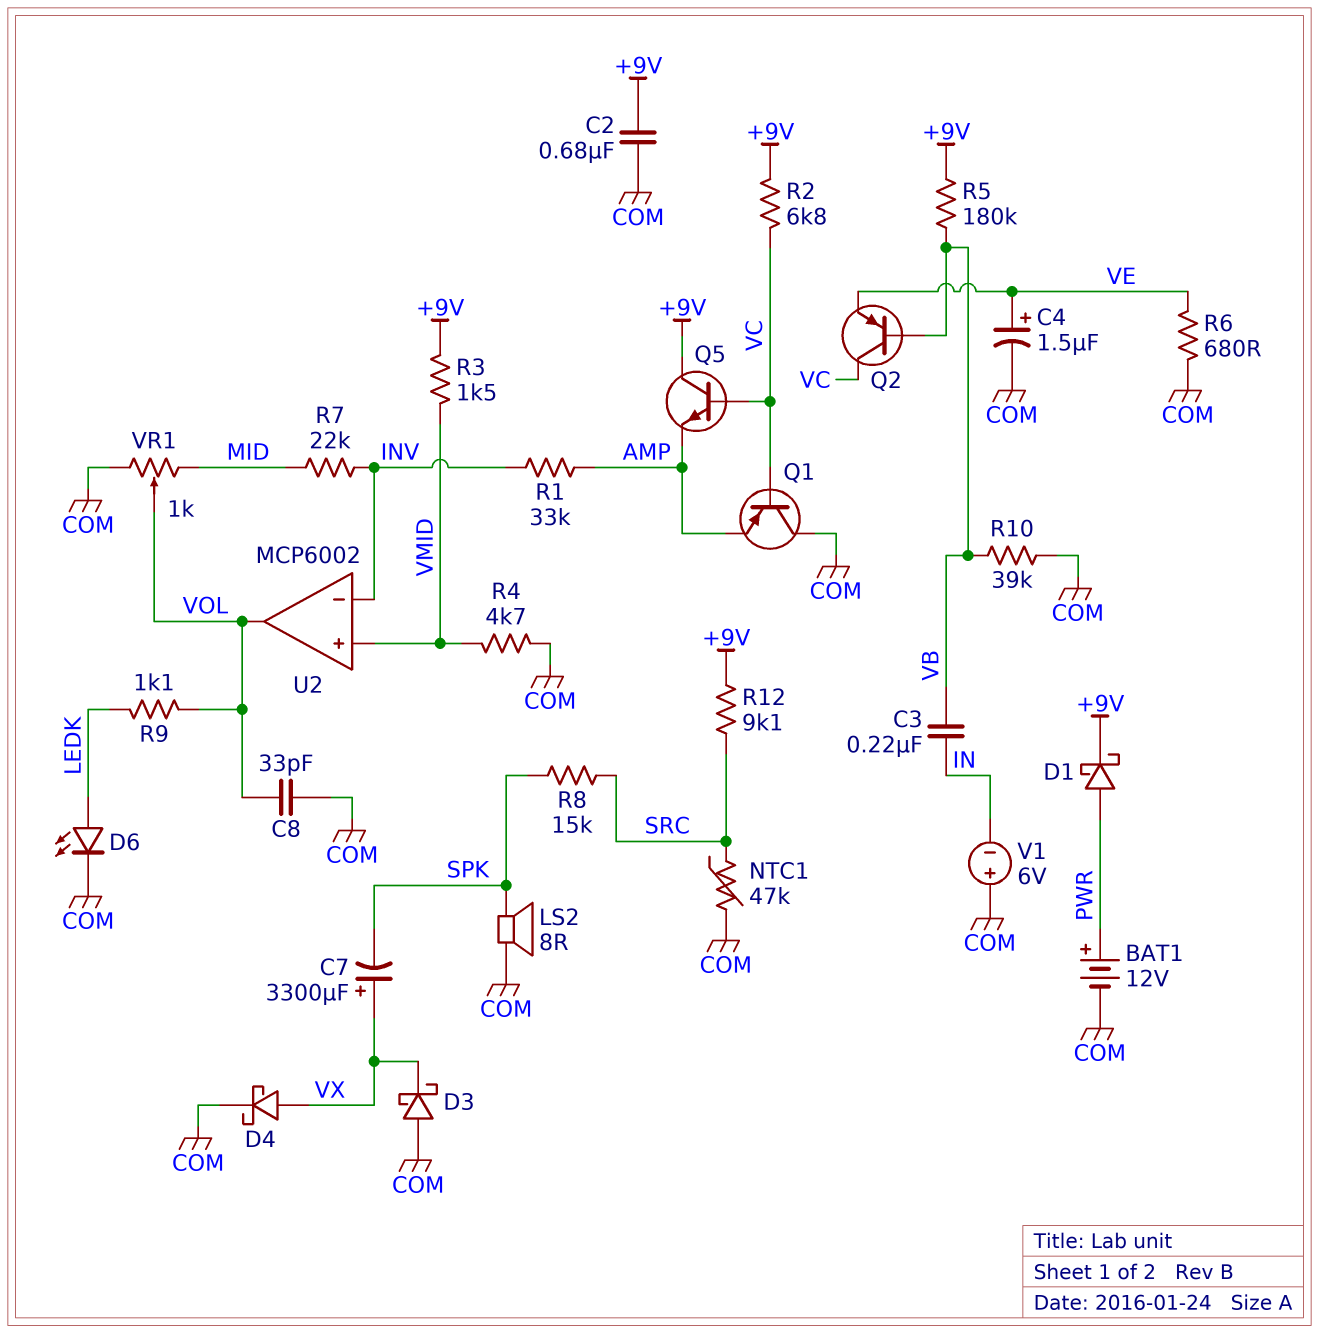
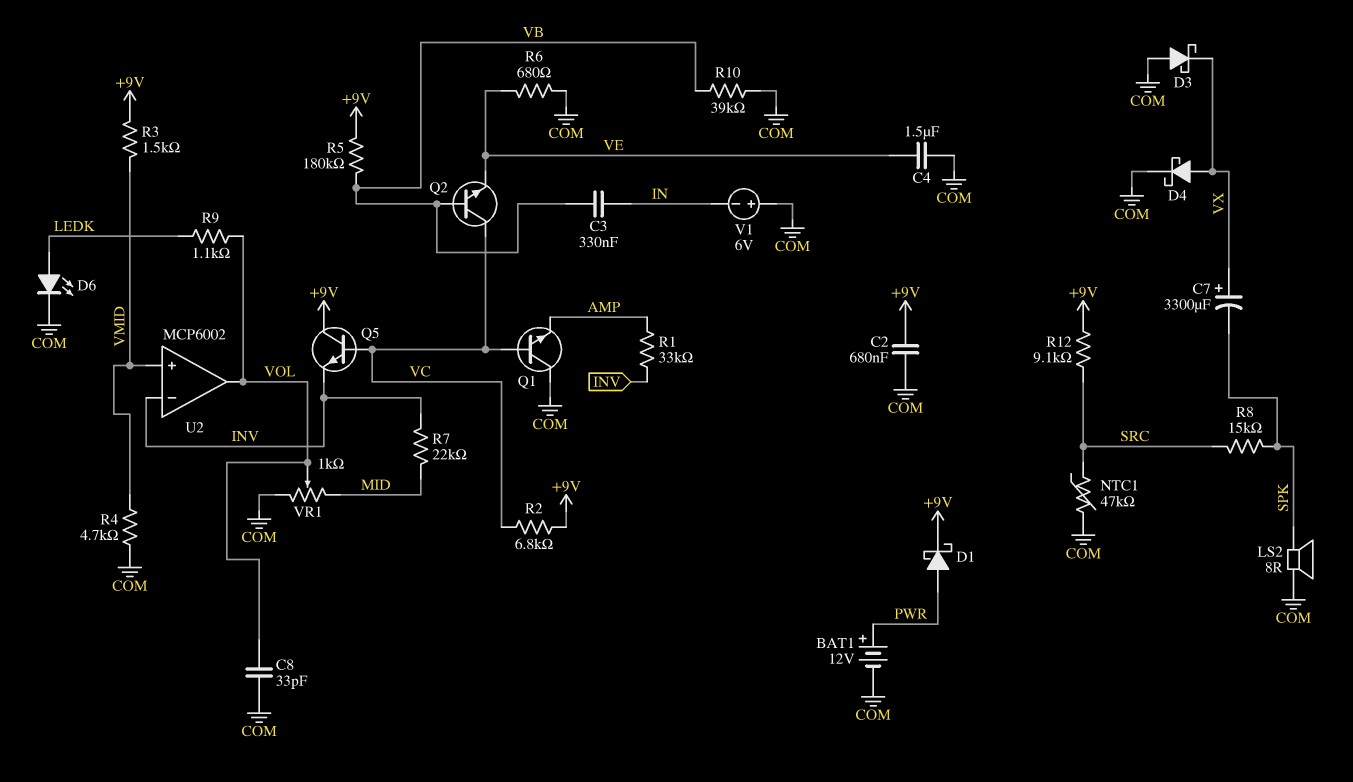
C3: 220nF (IN, VB) -> 330nF (IN, VB)
C4: 1.5uF (plus VE, minus COM) -> 1.5uF (COM, VE)
Q1: PNP (B VC, C COM, E AMP) -> NPN (B VC, C COM, E AMP)
Q2: PNP (B VB, C VC, E VE) -> NPN (B VB, C VC, E VE)
Q5: NPN (B VC, C +9V, E AMP) -> NPN (B VC, C +9V, E INV)

